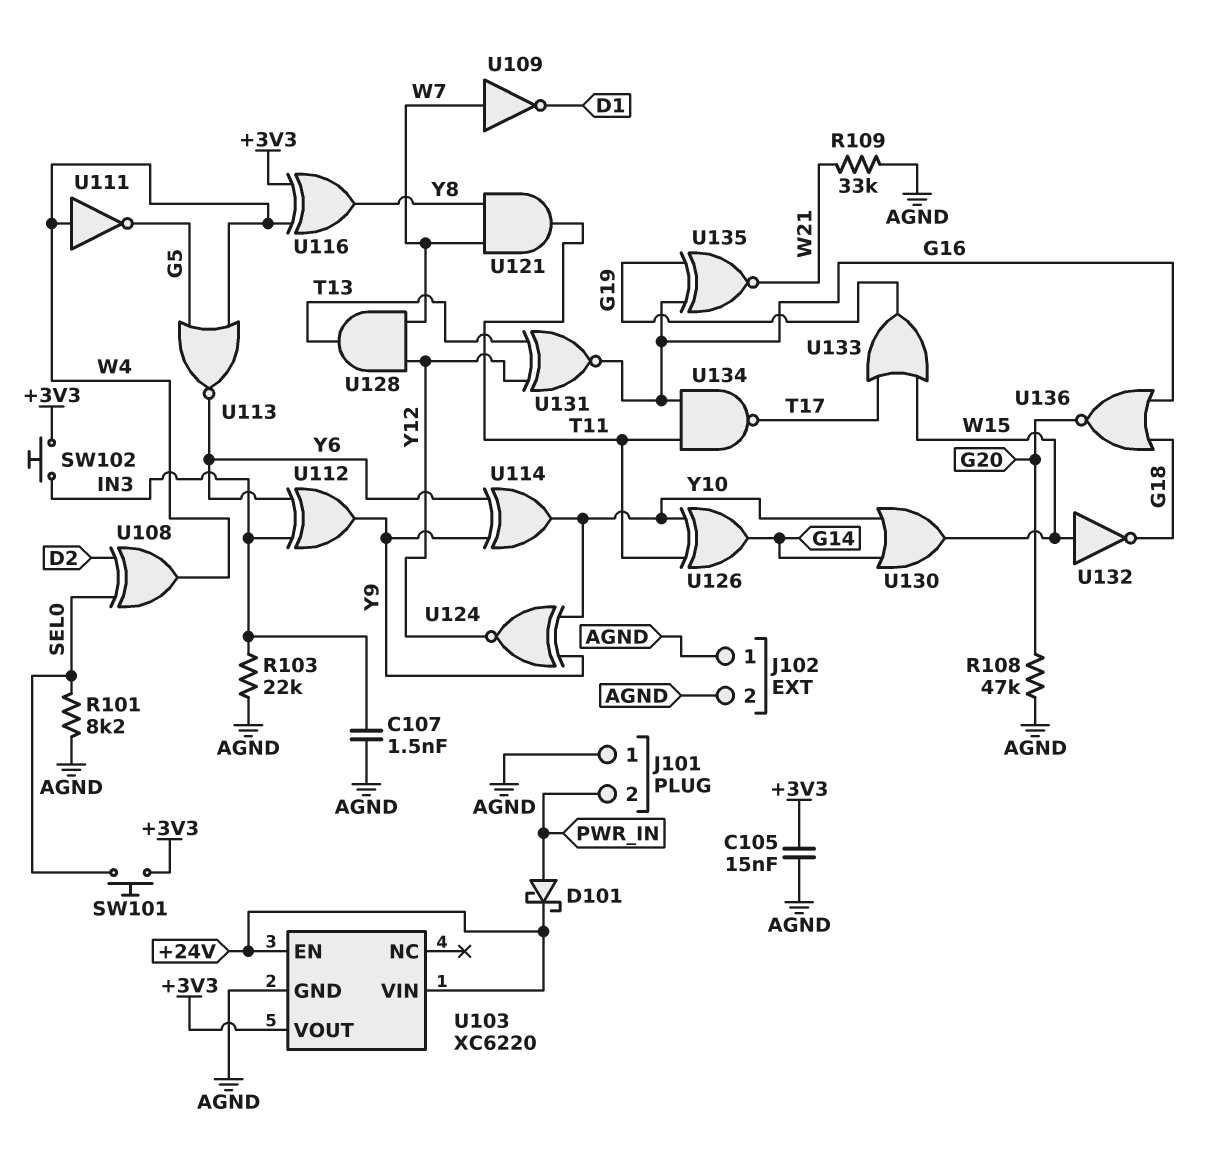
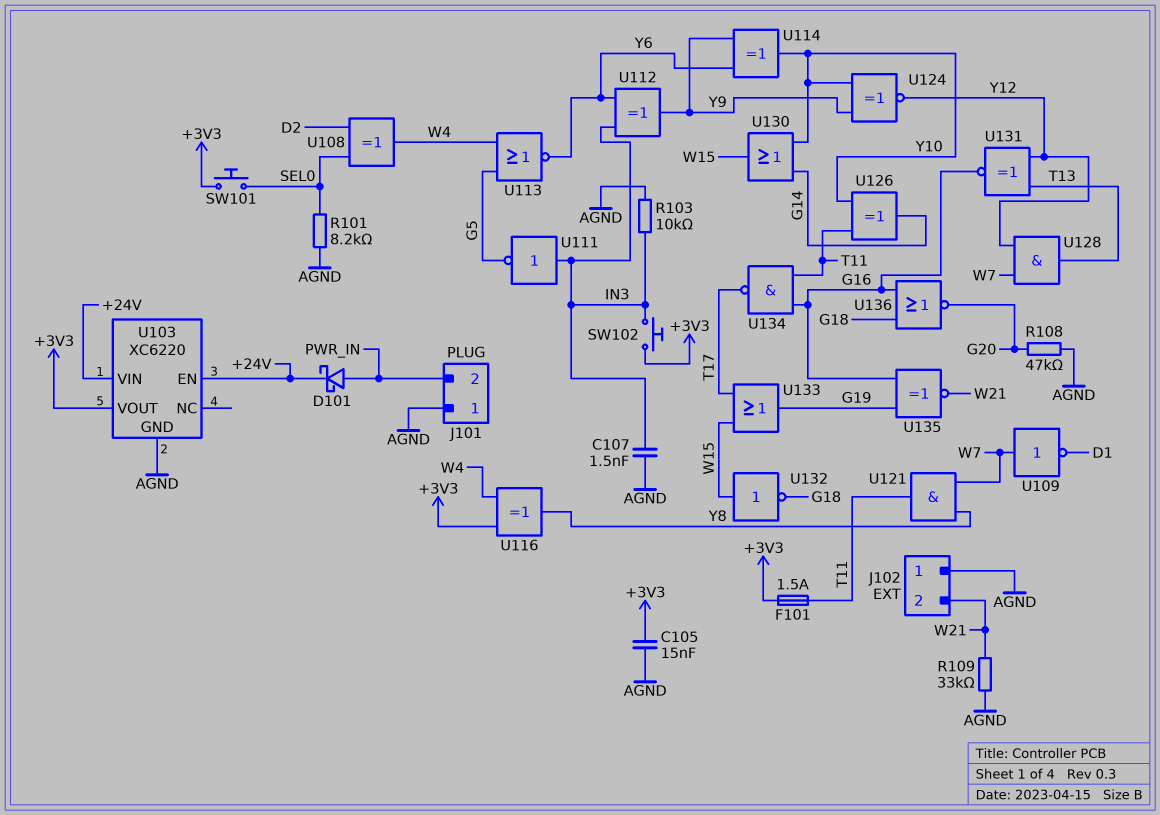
F101: none -> 1.5A (+3V3, T11)
J102 pin 2: AGND -> W21
R103: 22k (AGND, IN3) -> 10k (AGND, IN3)
U111: NOT (in W4, out G5) -> NOT (in IN3, out G5)

